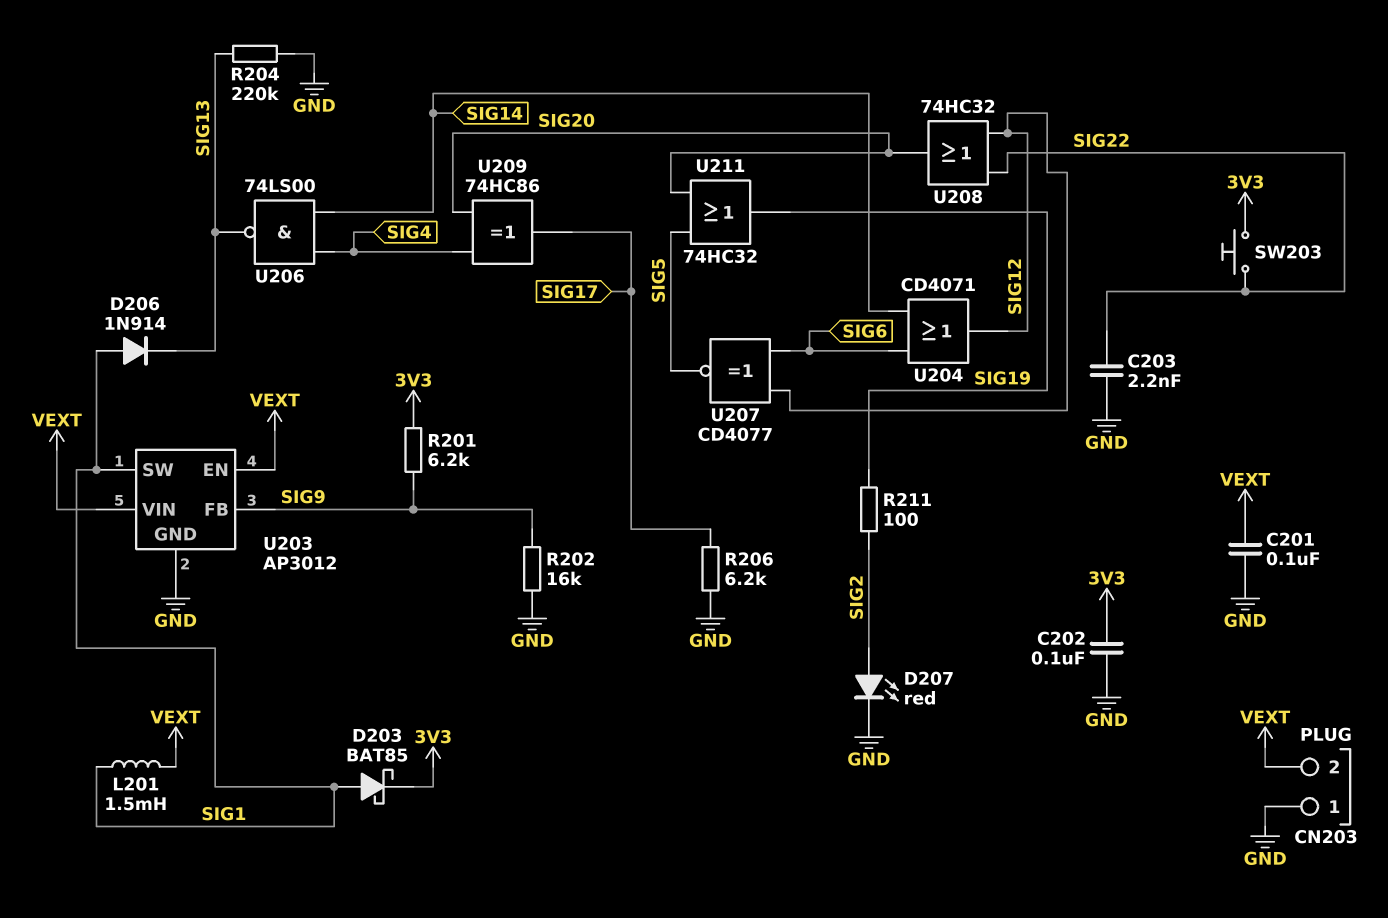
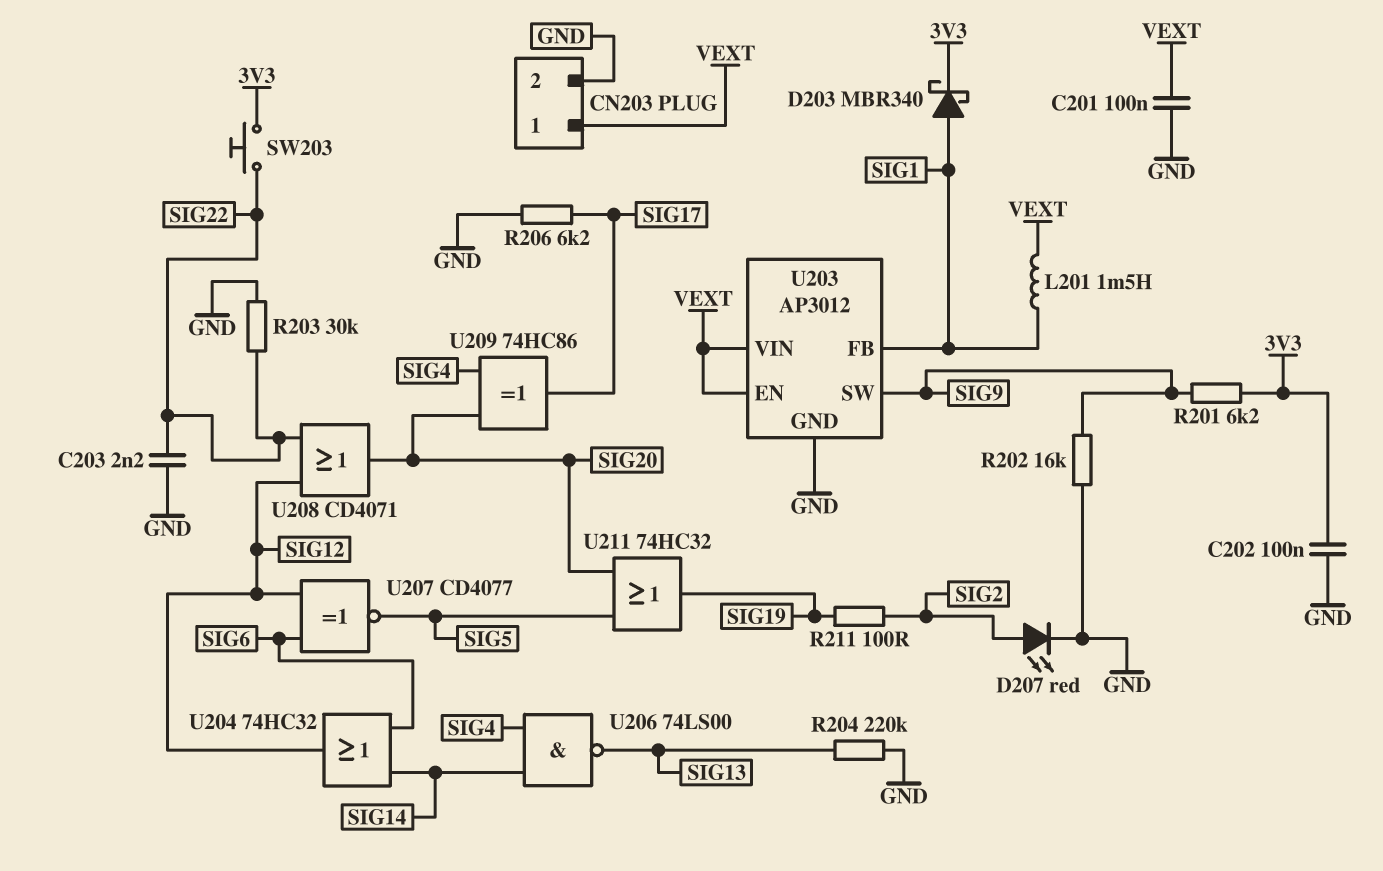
CN203 pin 1: GND -> VEXT
CN203 pin 2: VEXT -> GND
D203: schottky BAT85 (A SIG1, K 3V3) -> schottky MBR340 (A SIG1, K 3V3)
D206: diode 1N914 (A SIG1, K SIG13) -> none
R203: none -> 30k (GND, SIG22)
U203 pin FB: SIG9 -> SIG1
U203 pin SW: SIG1 -> SIG9
U204: OR CD4071 (in SIG6, in SIG14, out SIG12) -> OR 74HC32 (in SIG6, in SIG14, out SIG12)
U208: OR 74HC32 (in SIG12, in SIG22, out SIG20) -> OR CD4071 (in SIG12, in SIG22, out SIG20)

